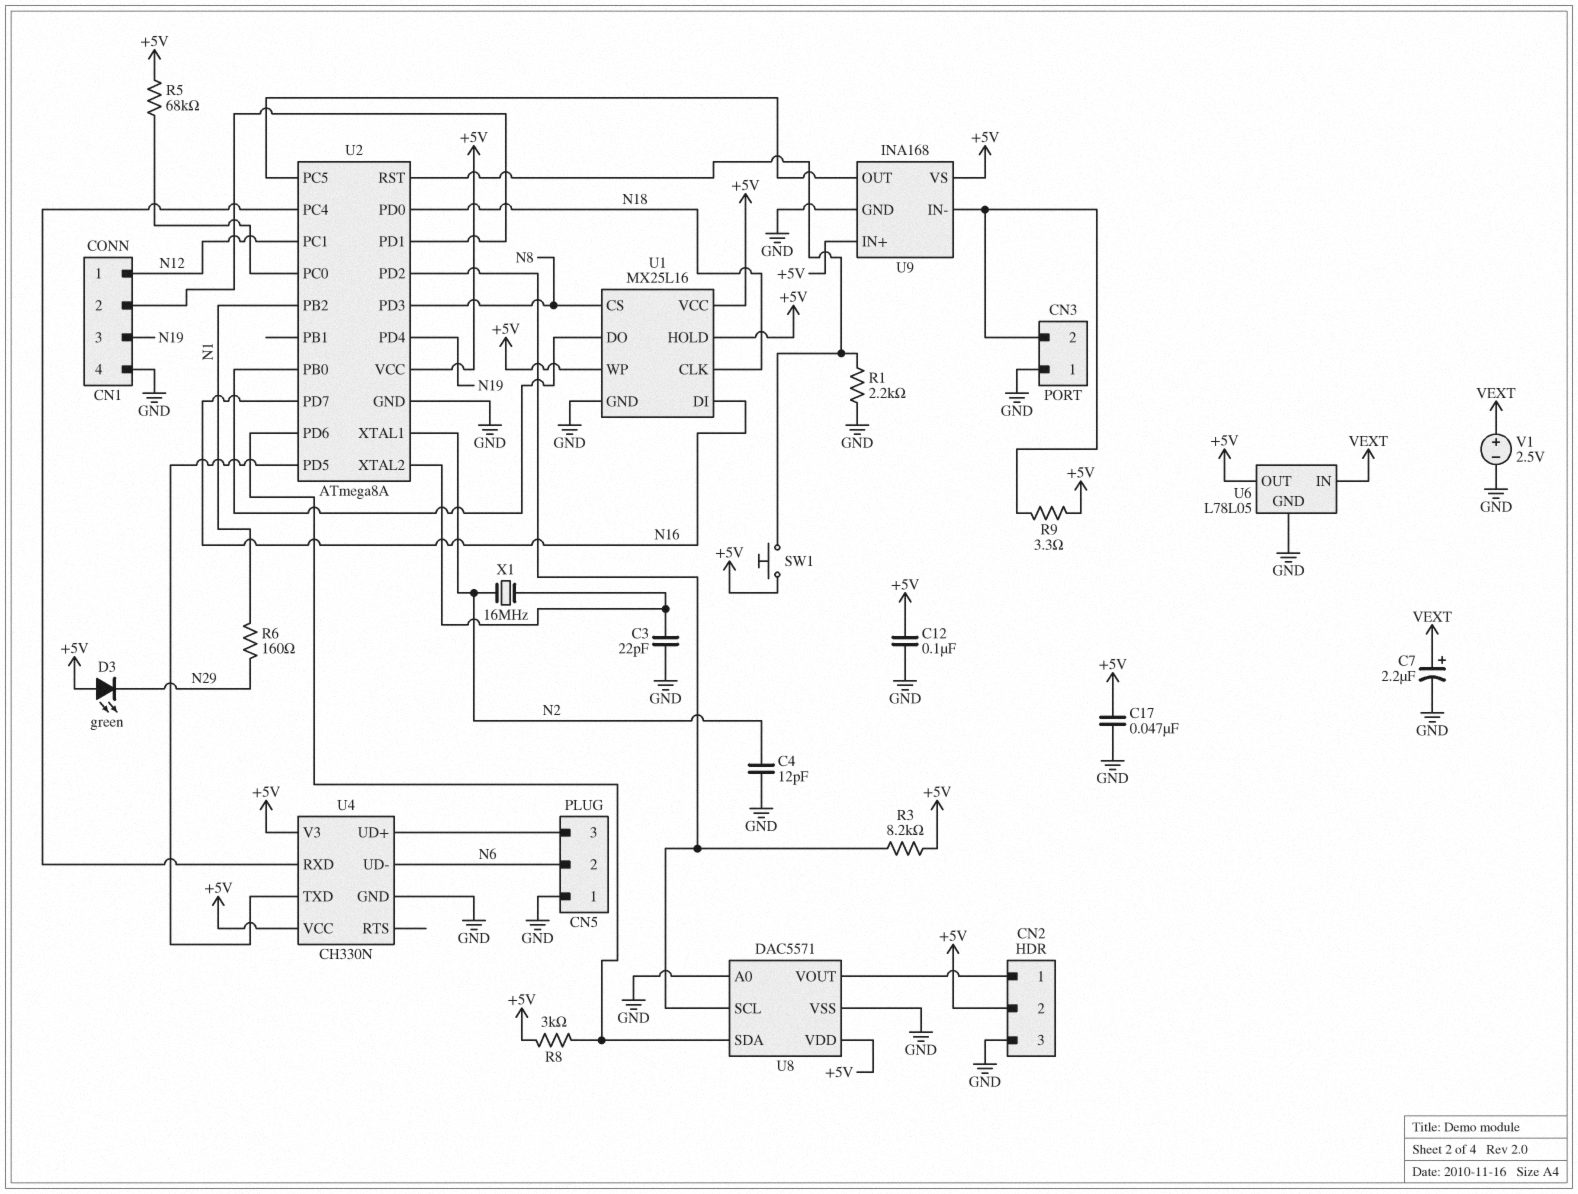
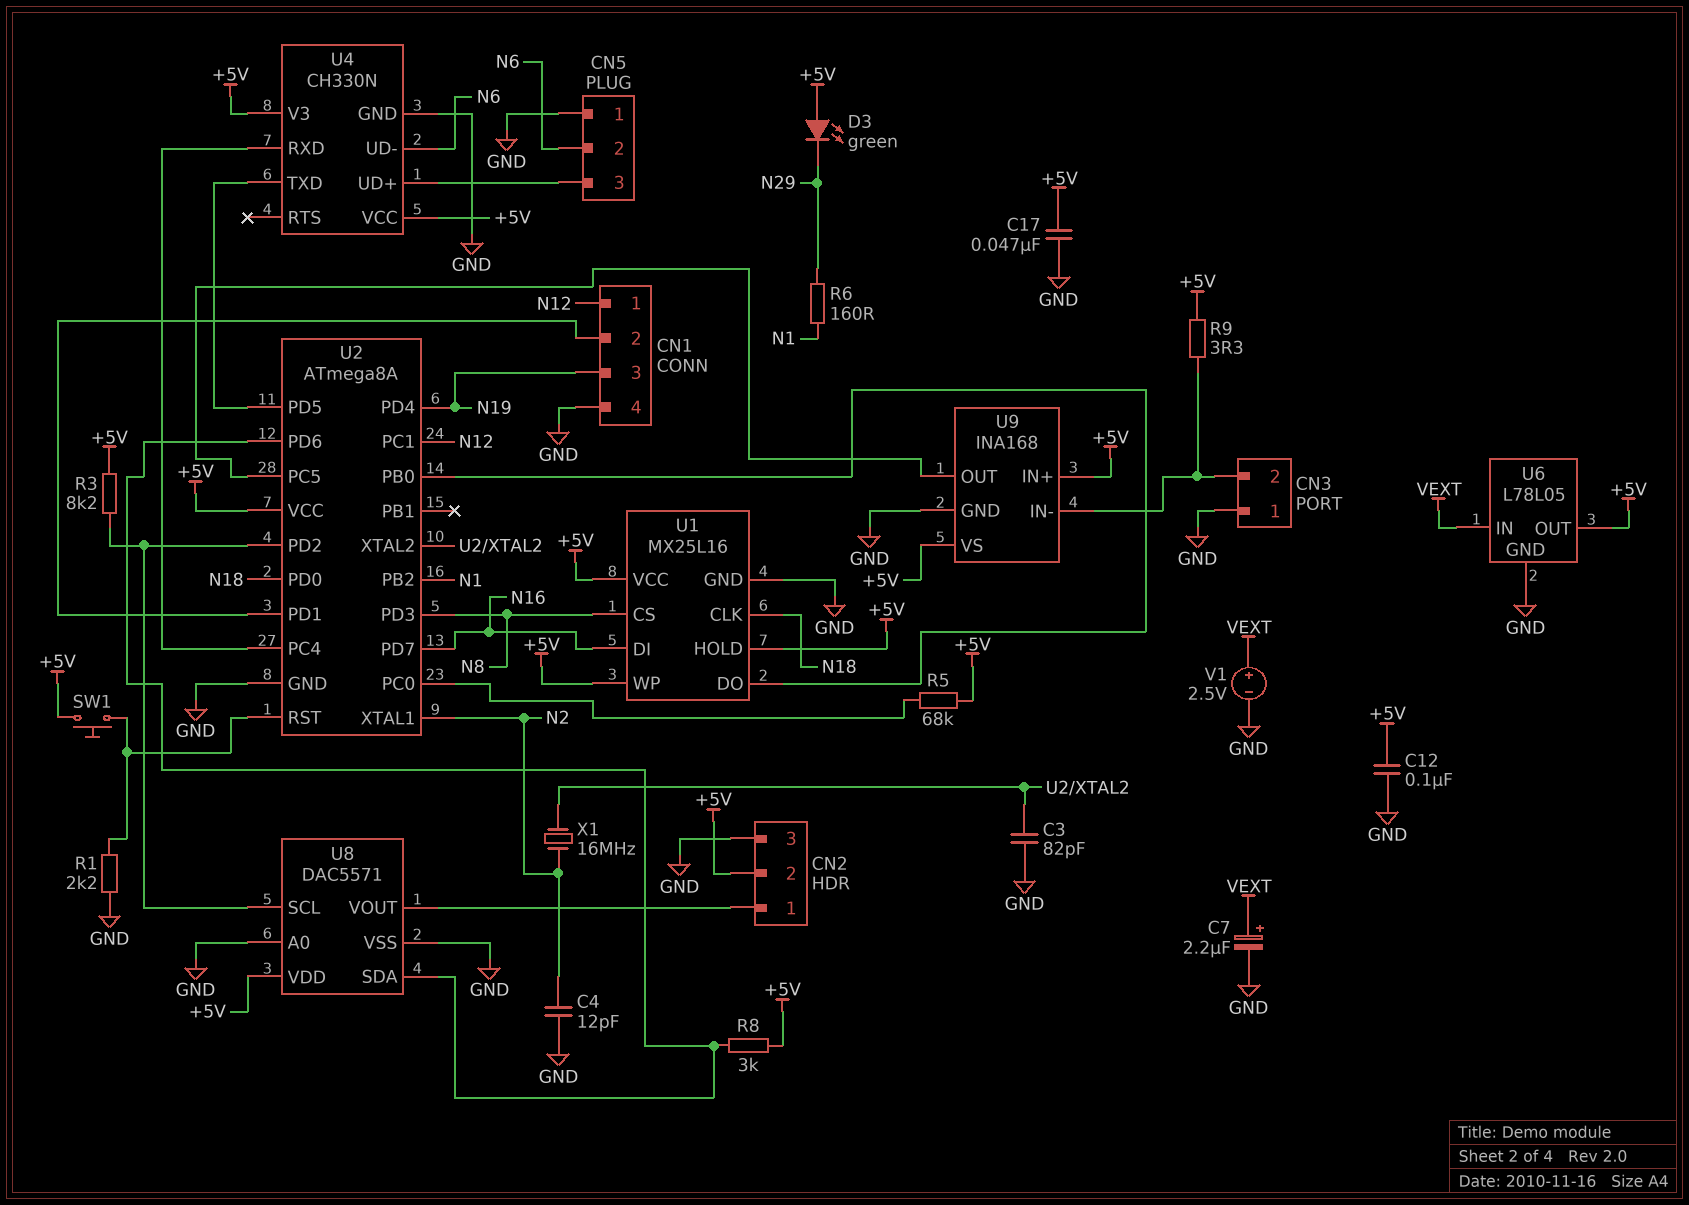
C3: 22pF (GND, U2/XTAL2) -> 82pF (GND, U2/XTAL2)

